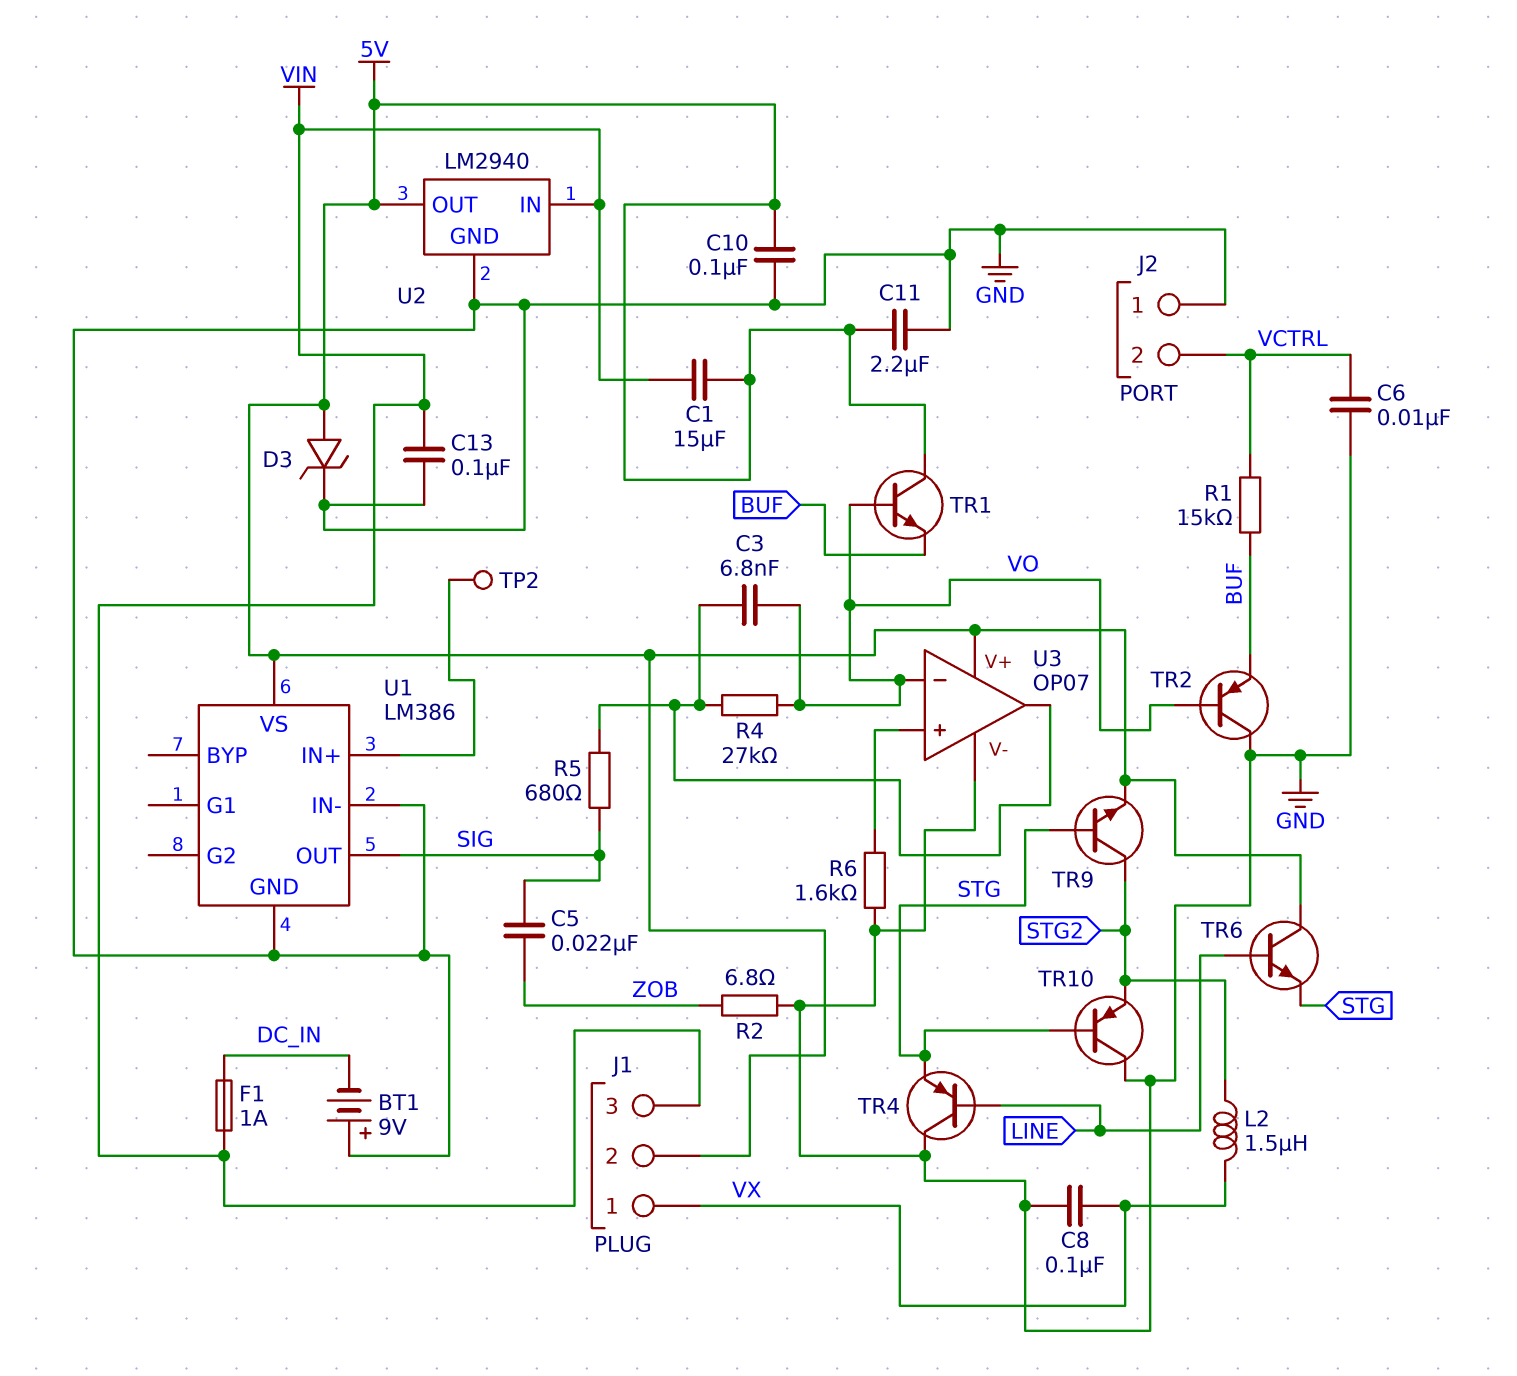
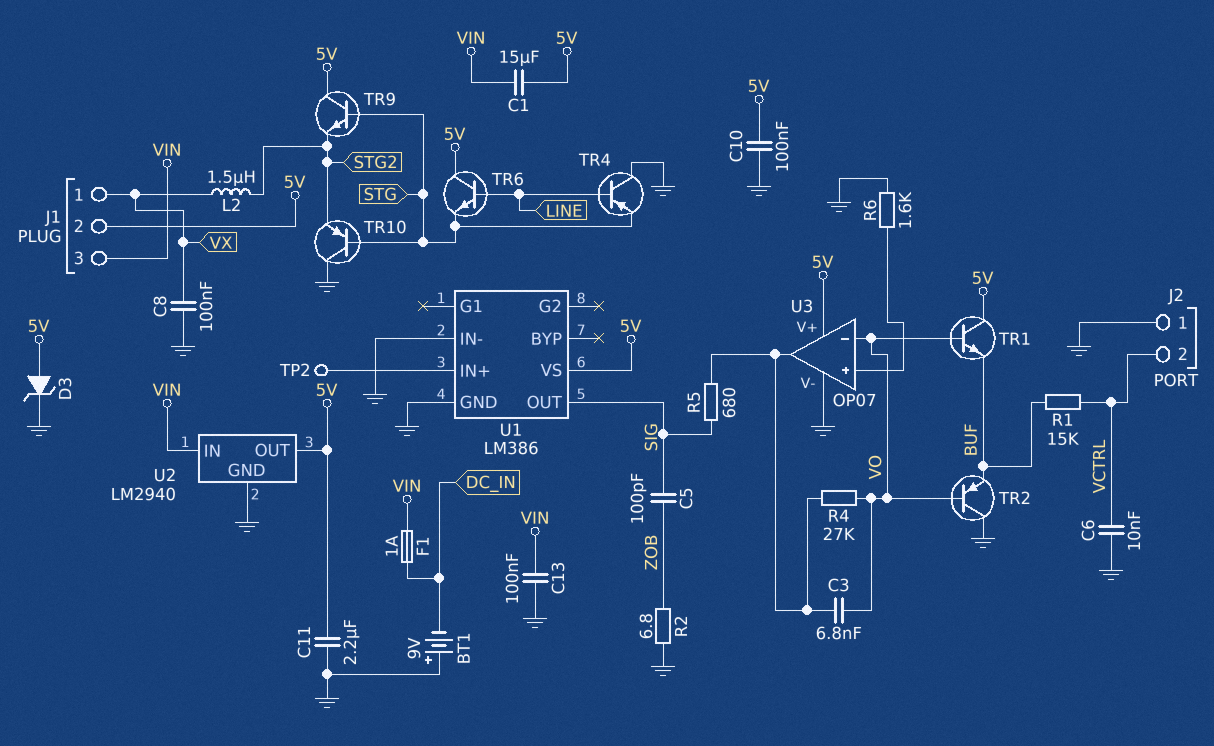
C5: 22nF (SIG, ZOB) -> 100pF (SIG, ZOB)
TR9: NPN (B STG, C STG2, E 5V) -> NPN (B STG, C 5V, E STG2)

